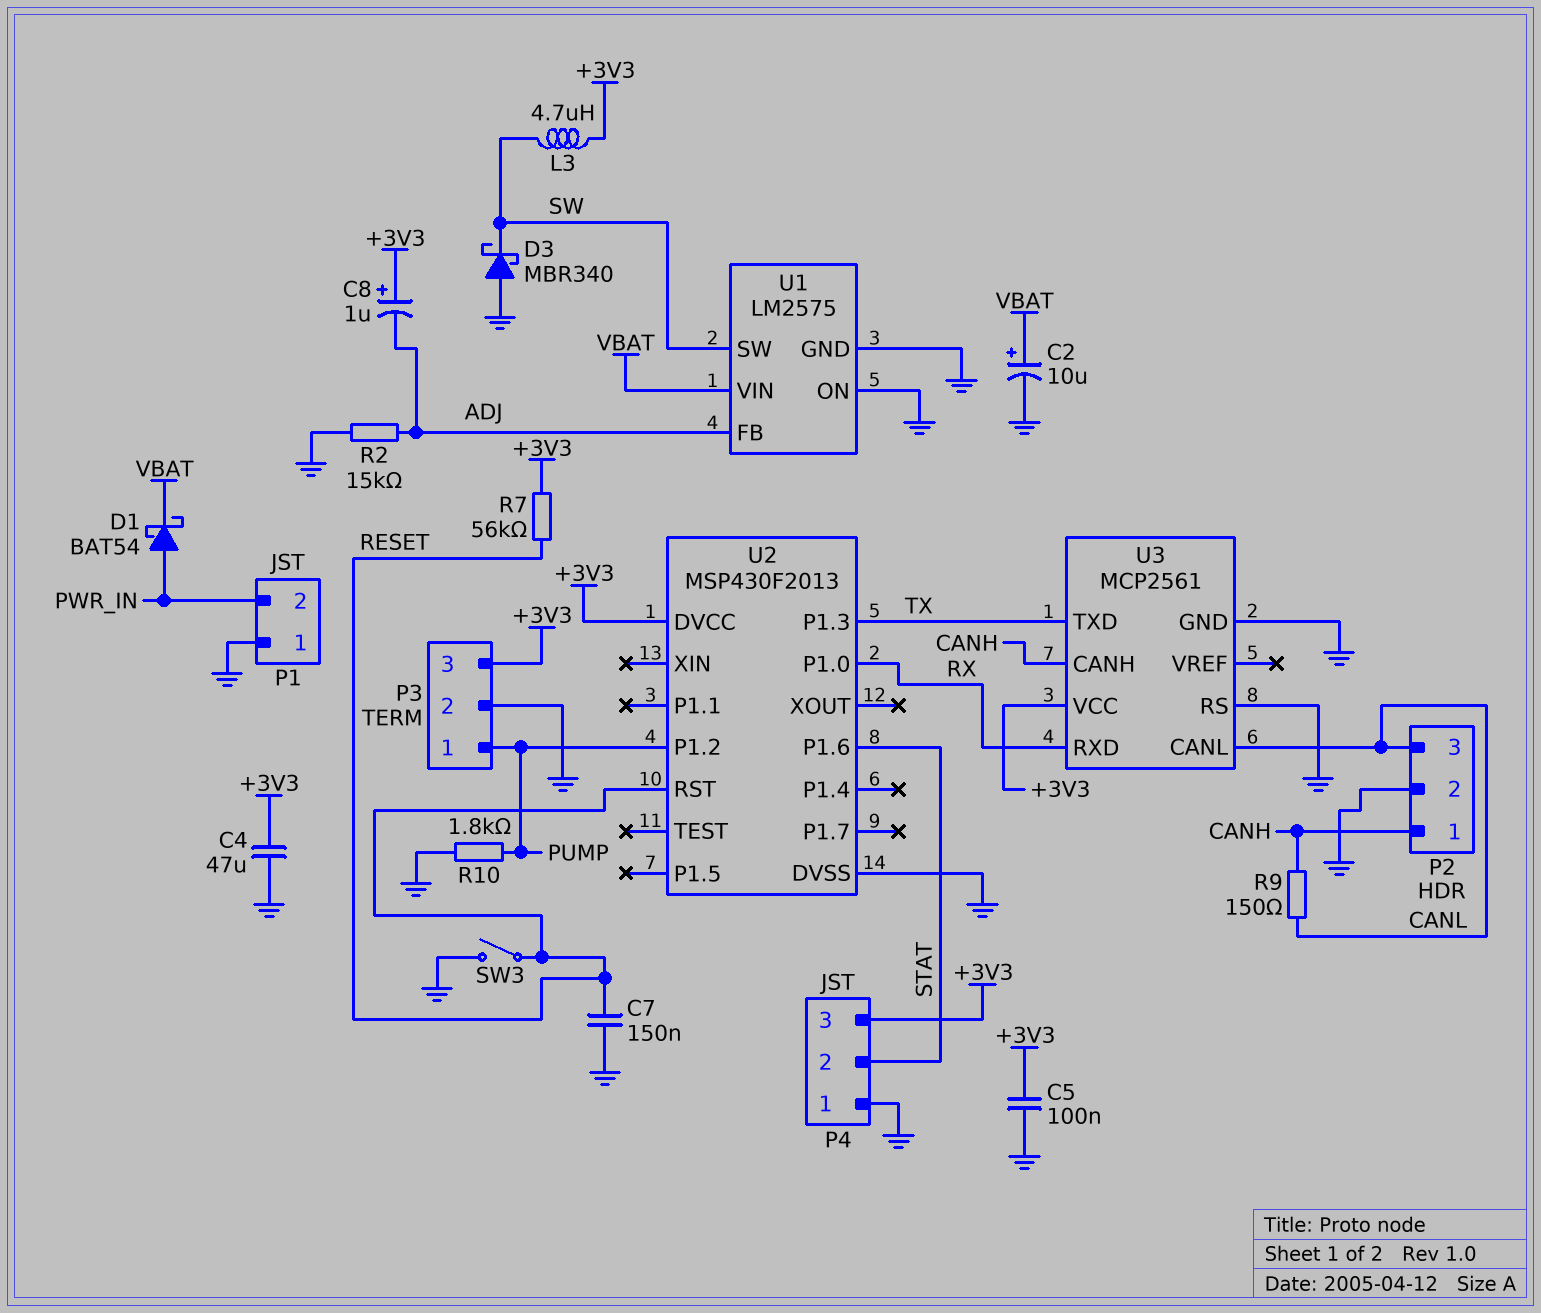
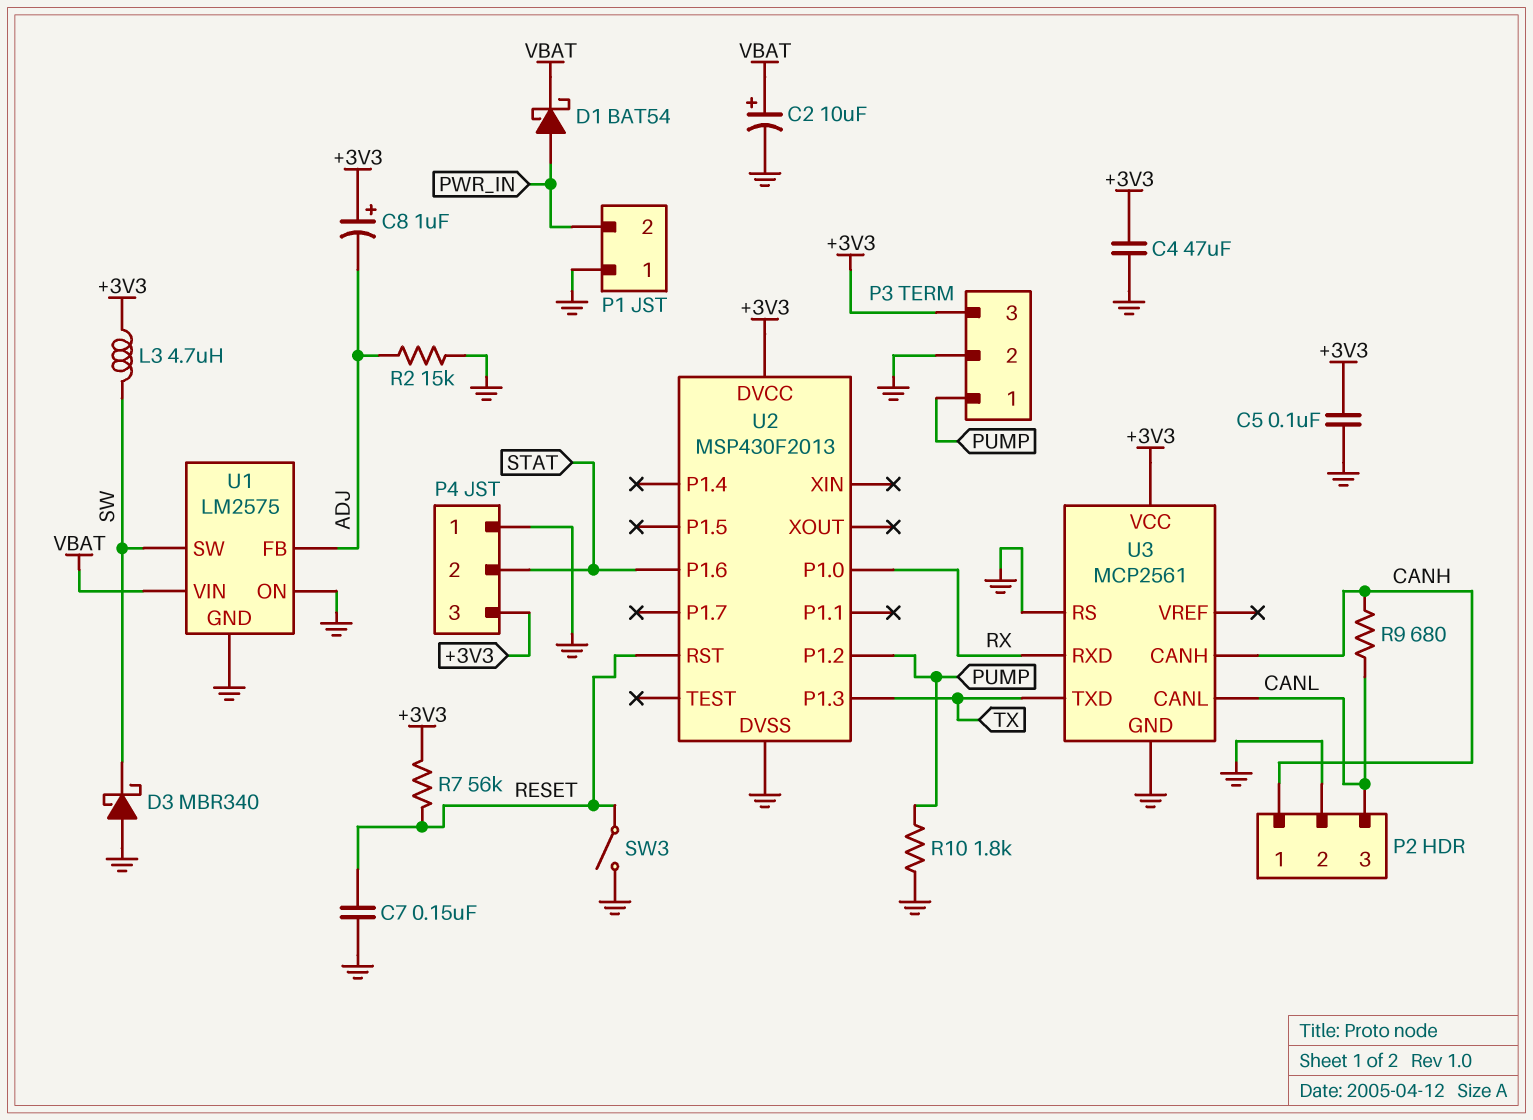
R9: 150 (CANH, CANL) -> 680 (CANH, CANL)

